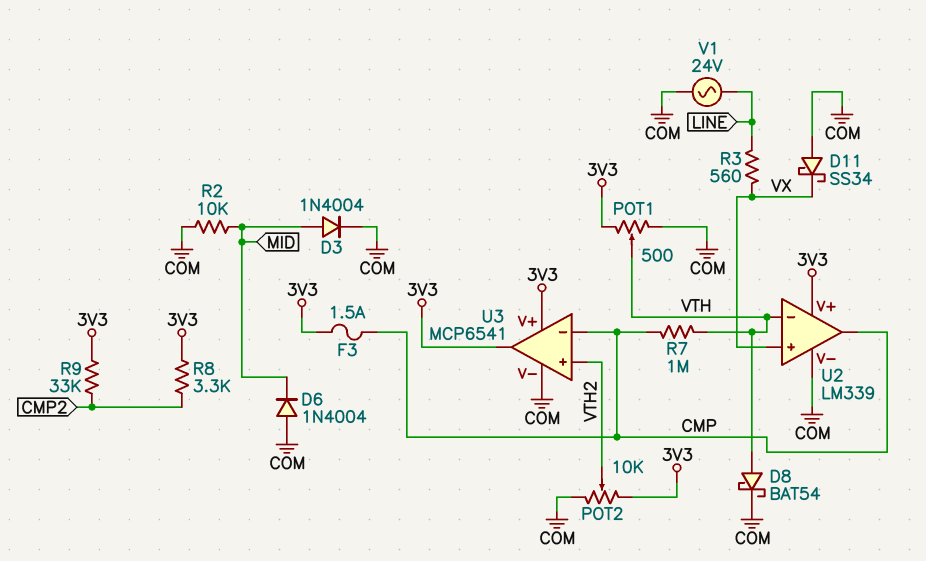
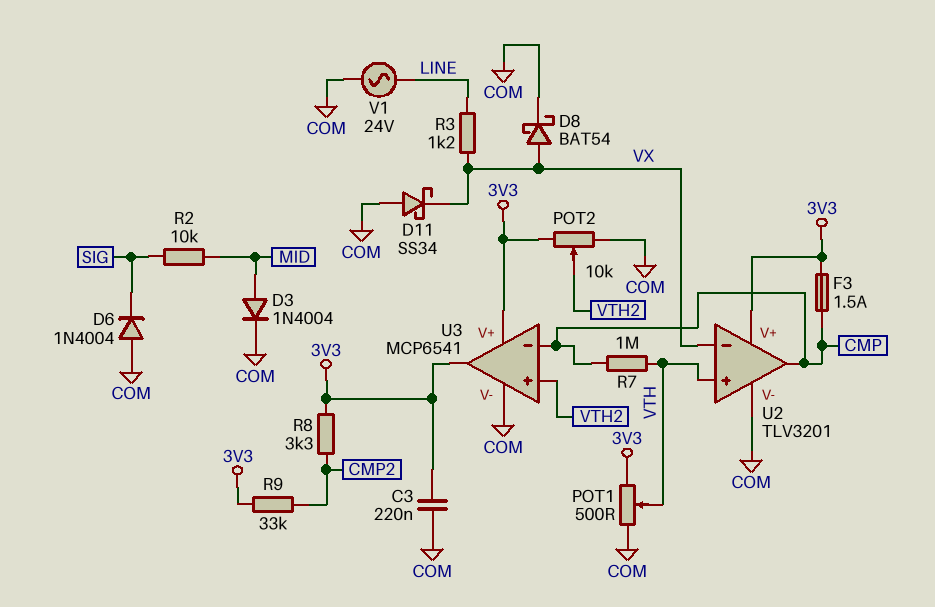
C3: none -> 220nF (3V3, COM)
D6: diode 1N4004 (A COM, K MID) -> diode 1N4004 (A COM, K SIG)
D8: schottky BAT54 (A VTH, K COM) -> schottky BAT54 (A VX, K COM)
R2: 10k (COM, MID) -> 10k (MID, SIG)
R3: 560 (LINE, VX) -> 1.2k (LINE, VX)
U2: LM339 -> TLV3201
U2 pin in+: VX -> VTH
U2 pin in-: VTH -> VX

